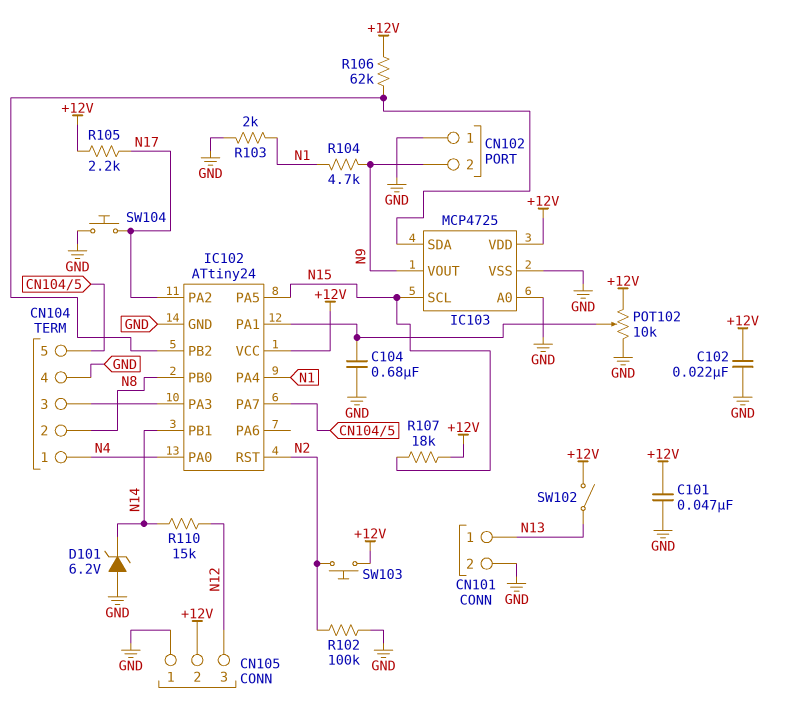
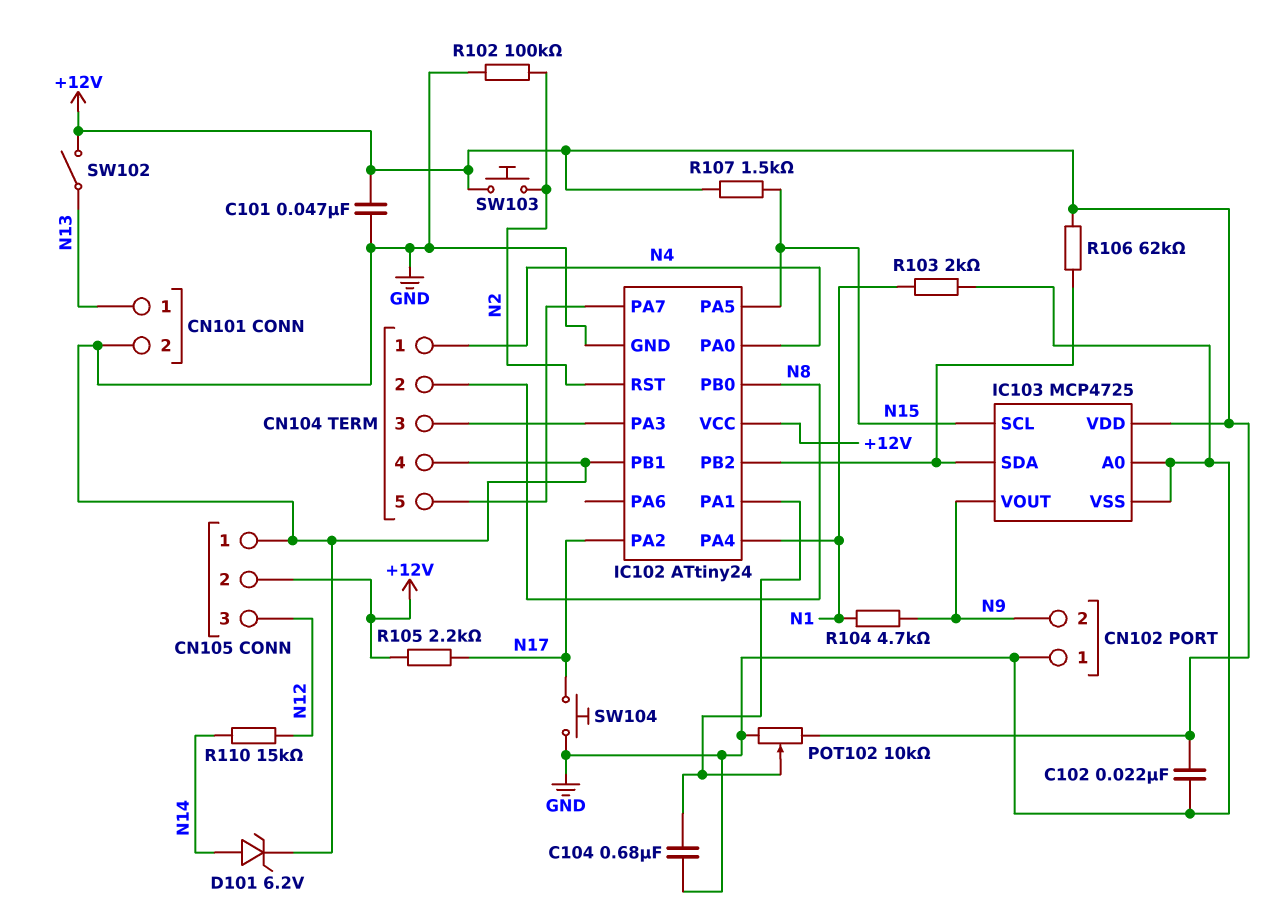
D101: zener 6.2V (A GND, K N14) -> zener 6.2V (A N14, K GND)
IC102 pin PB1: N14 -> GND
R107: 18k (+12V, N15) -> 1.5k (+12V, N15)

